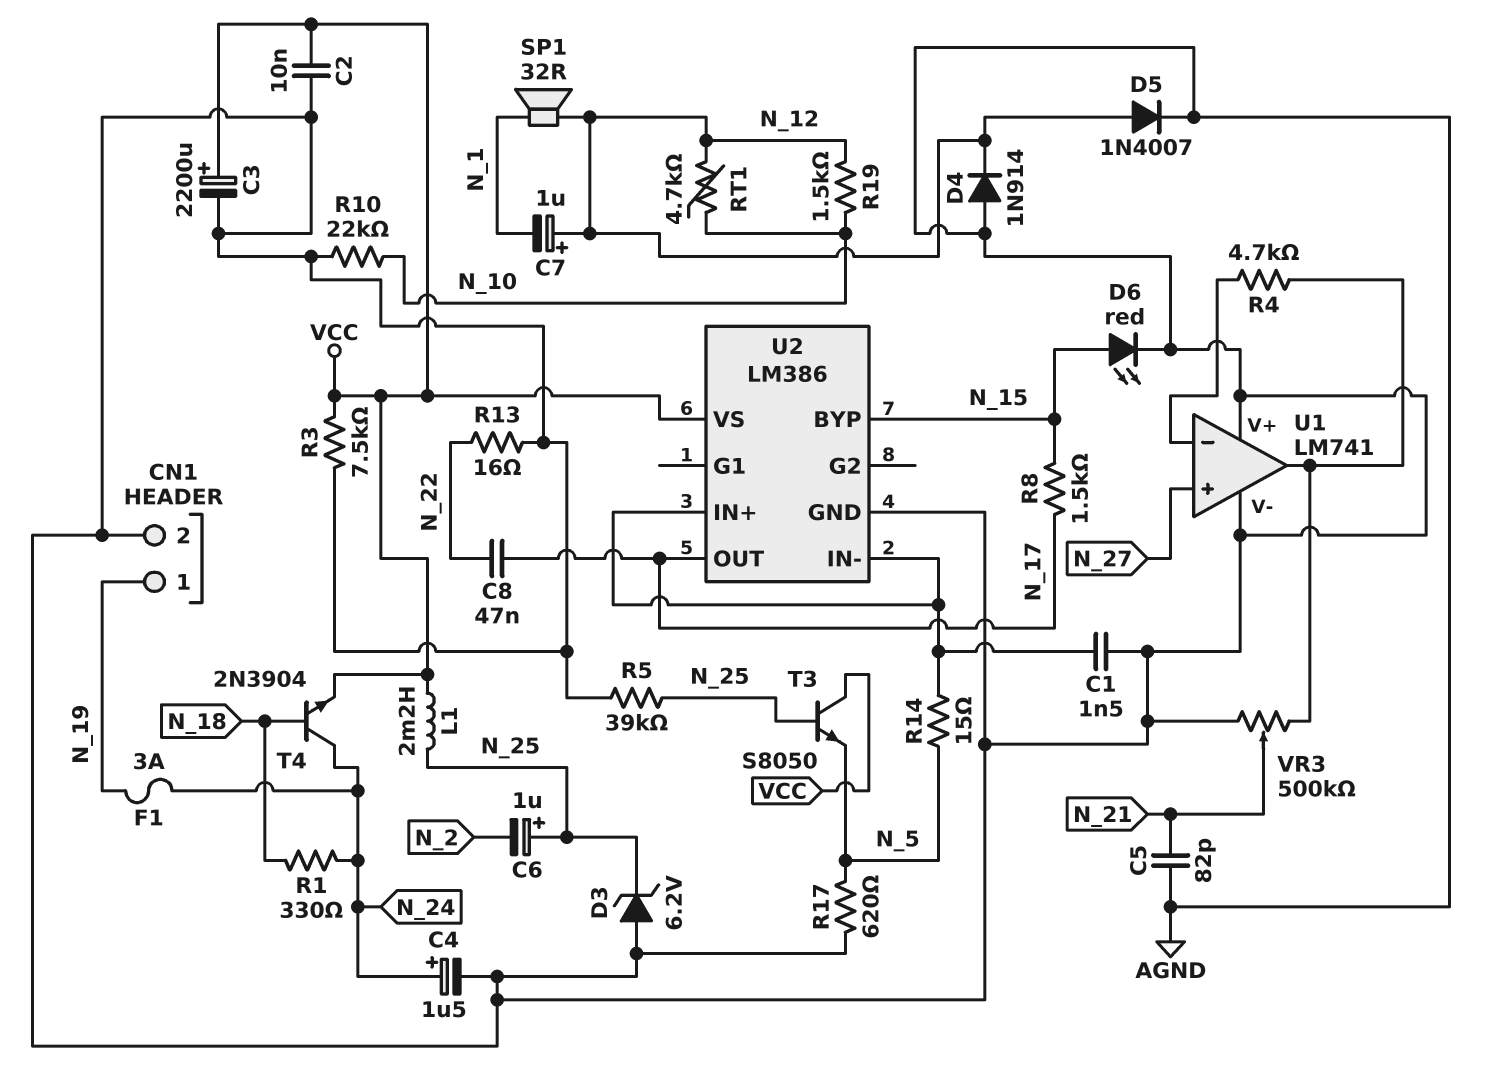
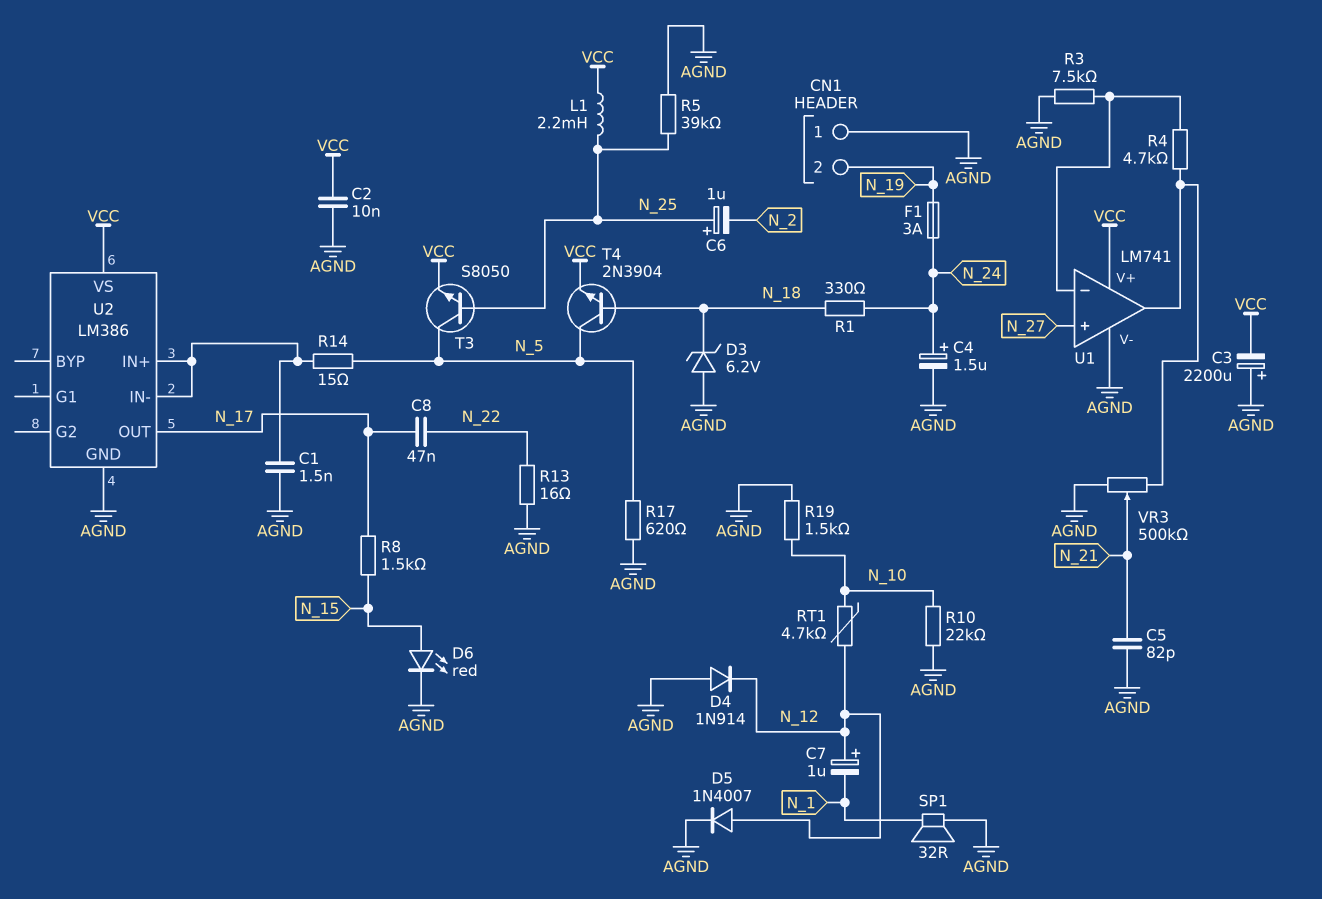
C3: 2200uF (plus VCC, minus AGND) -> 2200uF (plus AGND, minus VCC)
CN1 pin 1: N_19 -> AGND
CN1 pin 2: AGND -> N_19
D3: zener 6.2V (A AGND, K N_25) -> zener 6.2V (A AGND, K N_18)
R3: 7.5k (AGND, VCC) -> 7.5k (AGND, U1/in-)
R19: 1.5k (N_10, N_12) -> 1.5k (AGND, N_10)
SP1: speaker 32R (N_1, N_12) -> speaker 32R (AGND, N_1)
T3: NPN S8050 (B N_25, C VCC, E N_5) -> NPN S8050 (B N_25, C N_5, E VCC)
T4: NPN 2N3904 (B N_18, C N_24, E VCC) -> NPN 2N3904 (B N_18, C N_5, E VCC)
U1 pin V+: AGND -> VCC
U2 pin BYP: N_15 -> none

